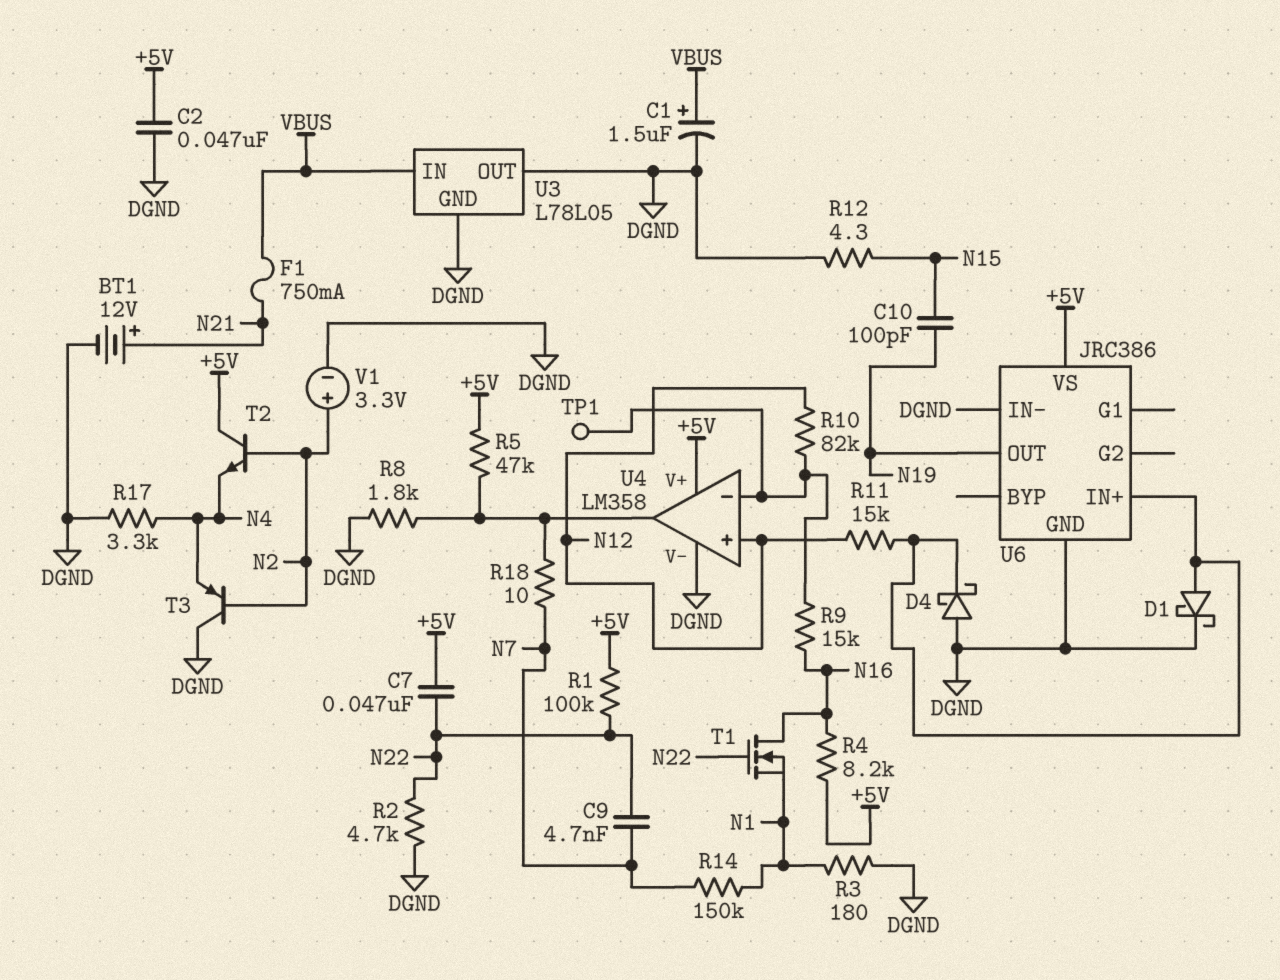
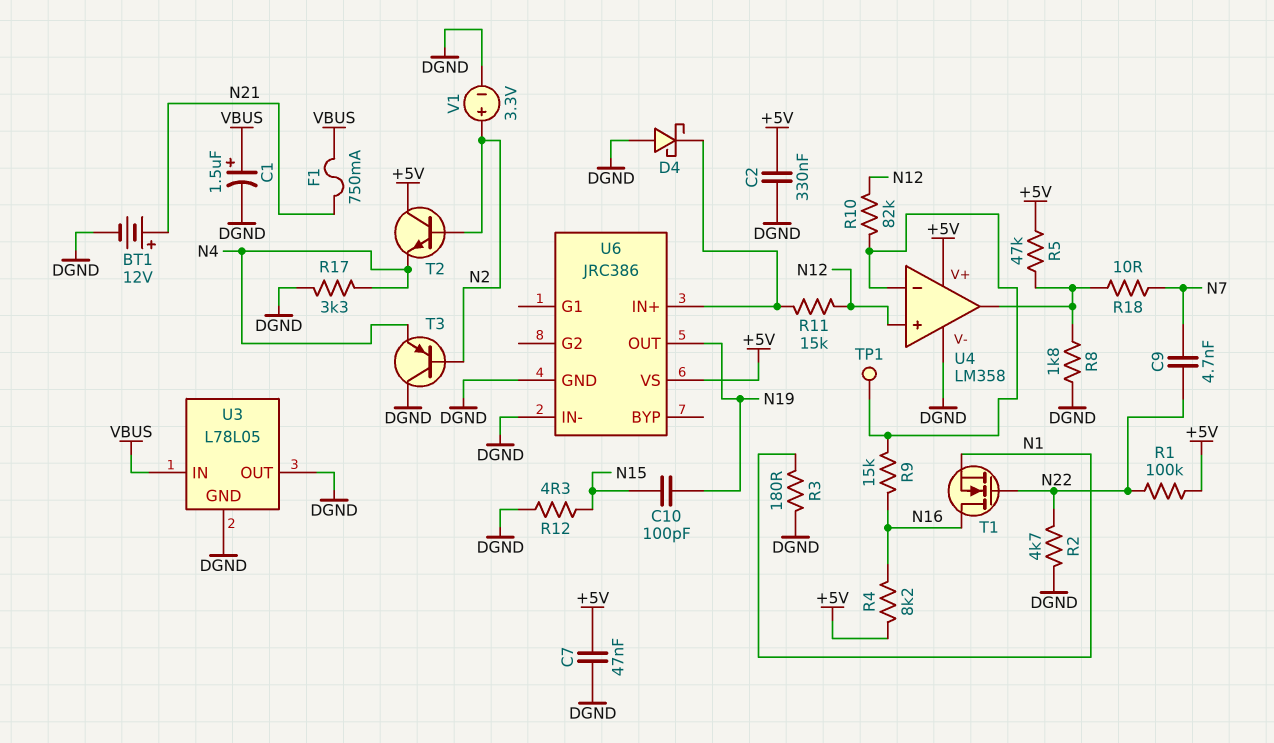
C2: 47nF (+5V, DGND) -> 330nF (+5V, DGND)
C7: 47nF (+5V, N22) -> 47nF (+5V, DGND)
D1: schottky (A U6/IN+, K DGND) -> none
R14: 150k (N1, N7) -> none

